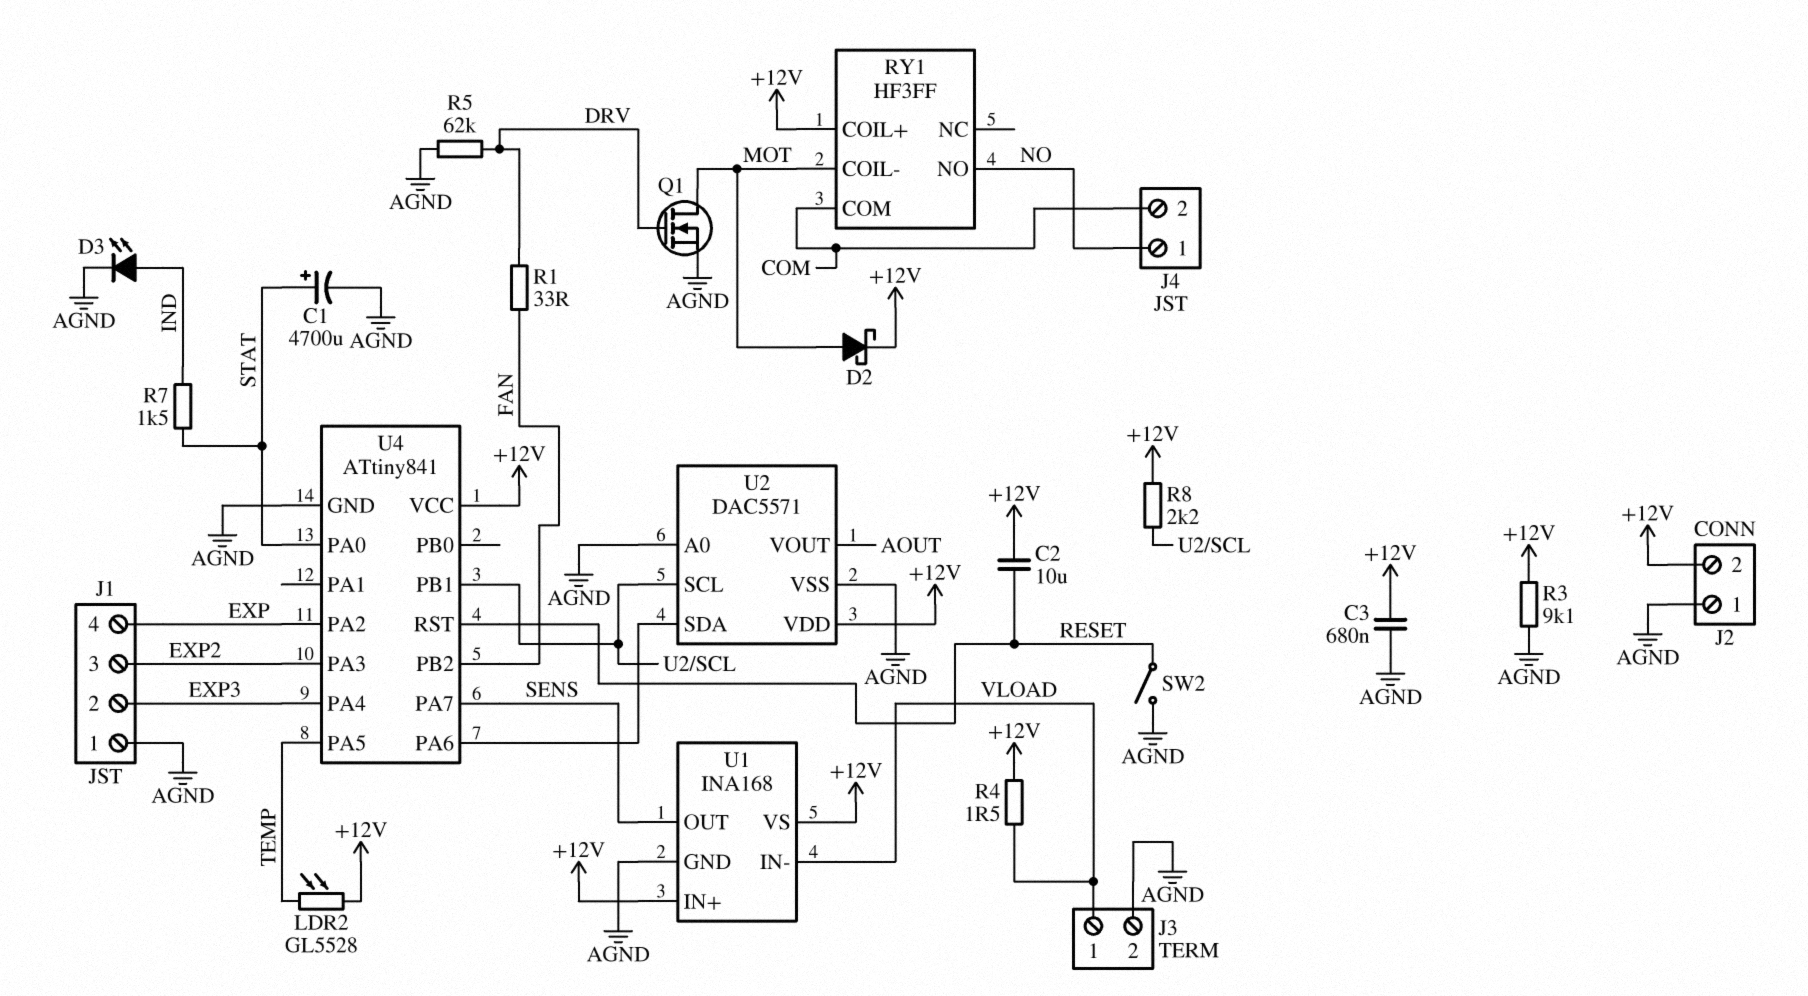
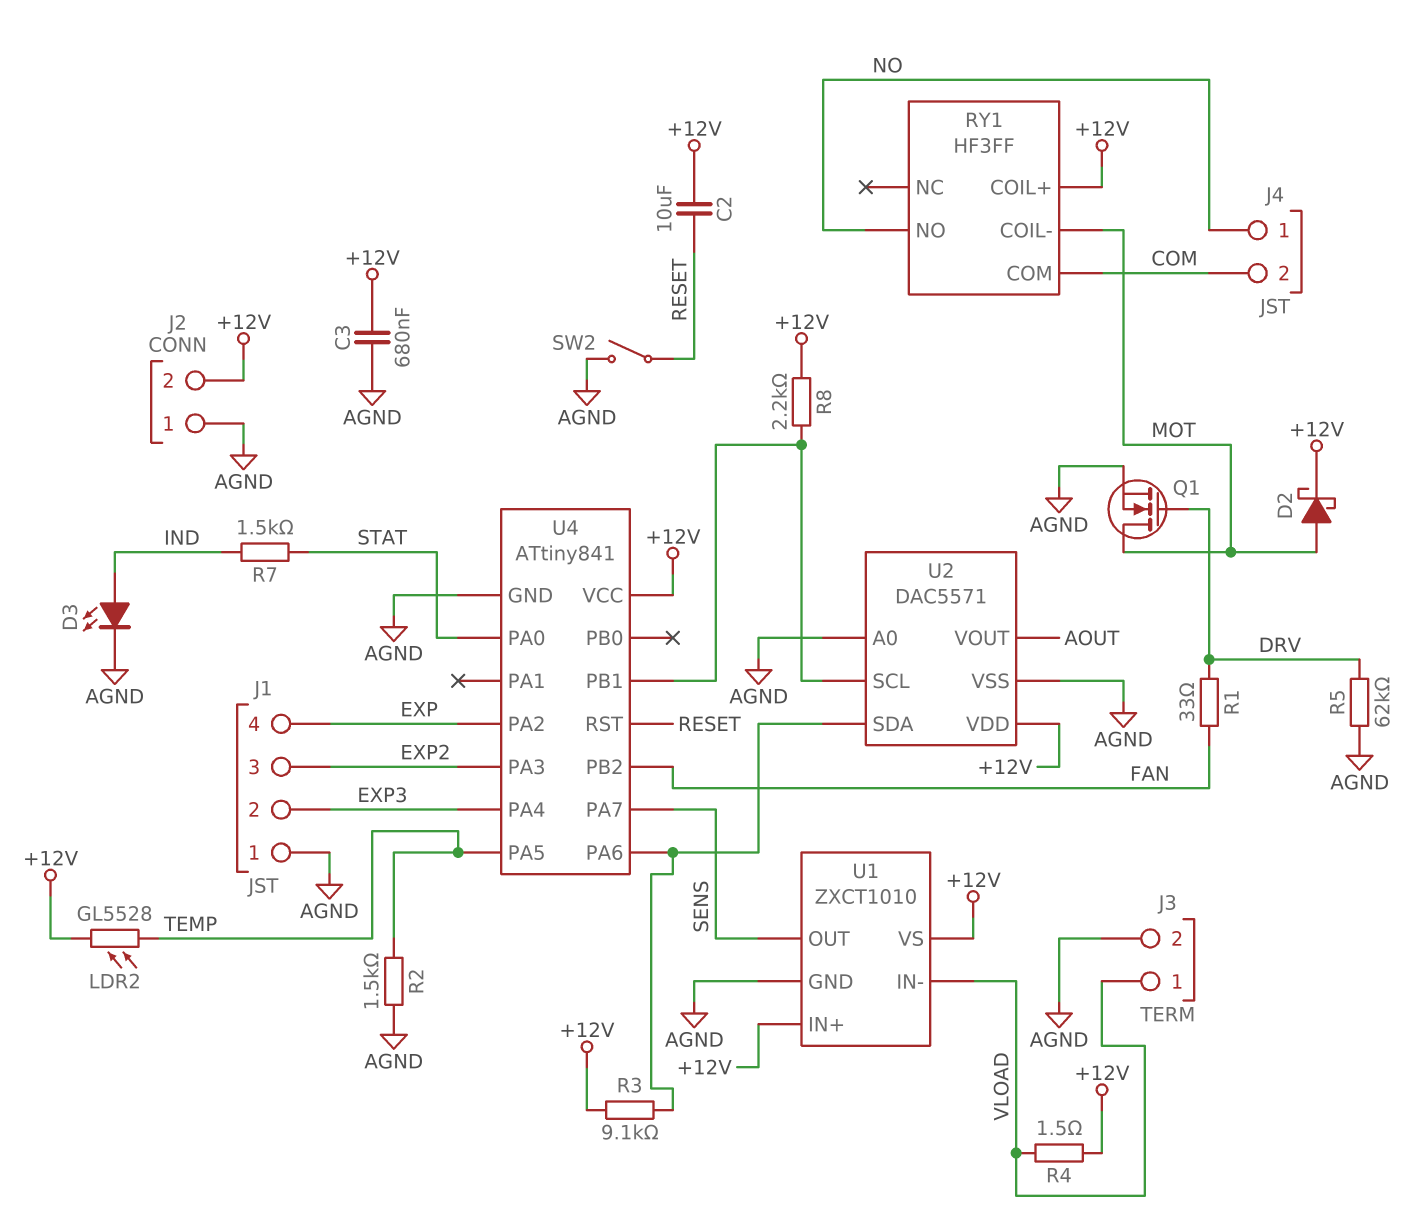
C1: 4700uF (plus STAT, minus AGND) -> none
R2: none -> 1.5k (AGND, TEMP)
R3: 9.1k (+12V, AGND) -> 9.1k (+12V, U2/SDA)
U1: INA168 -> ZXCT1010

